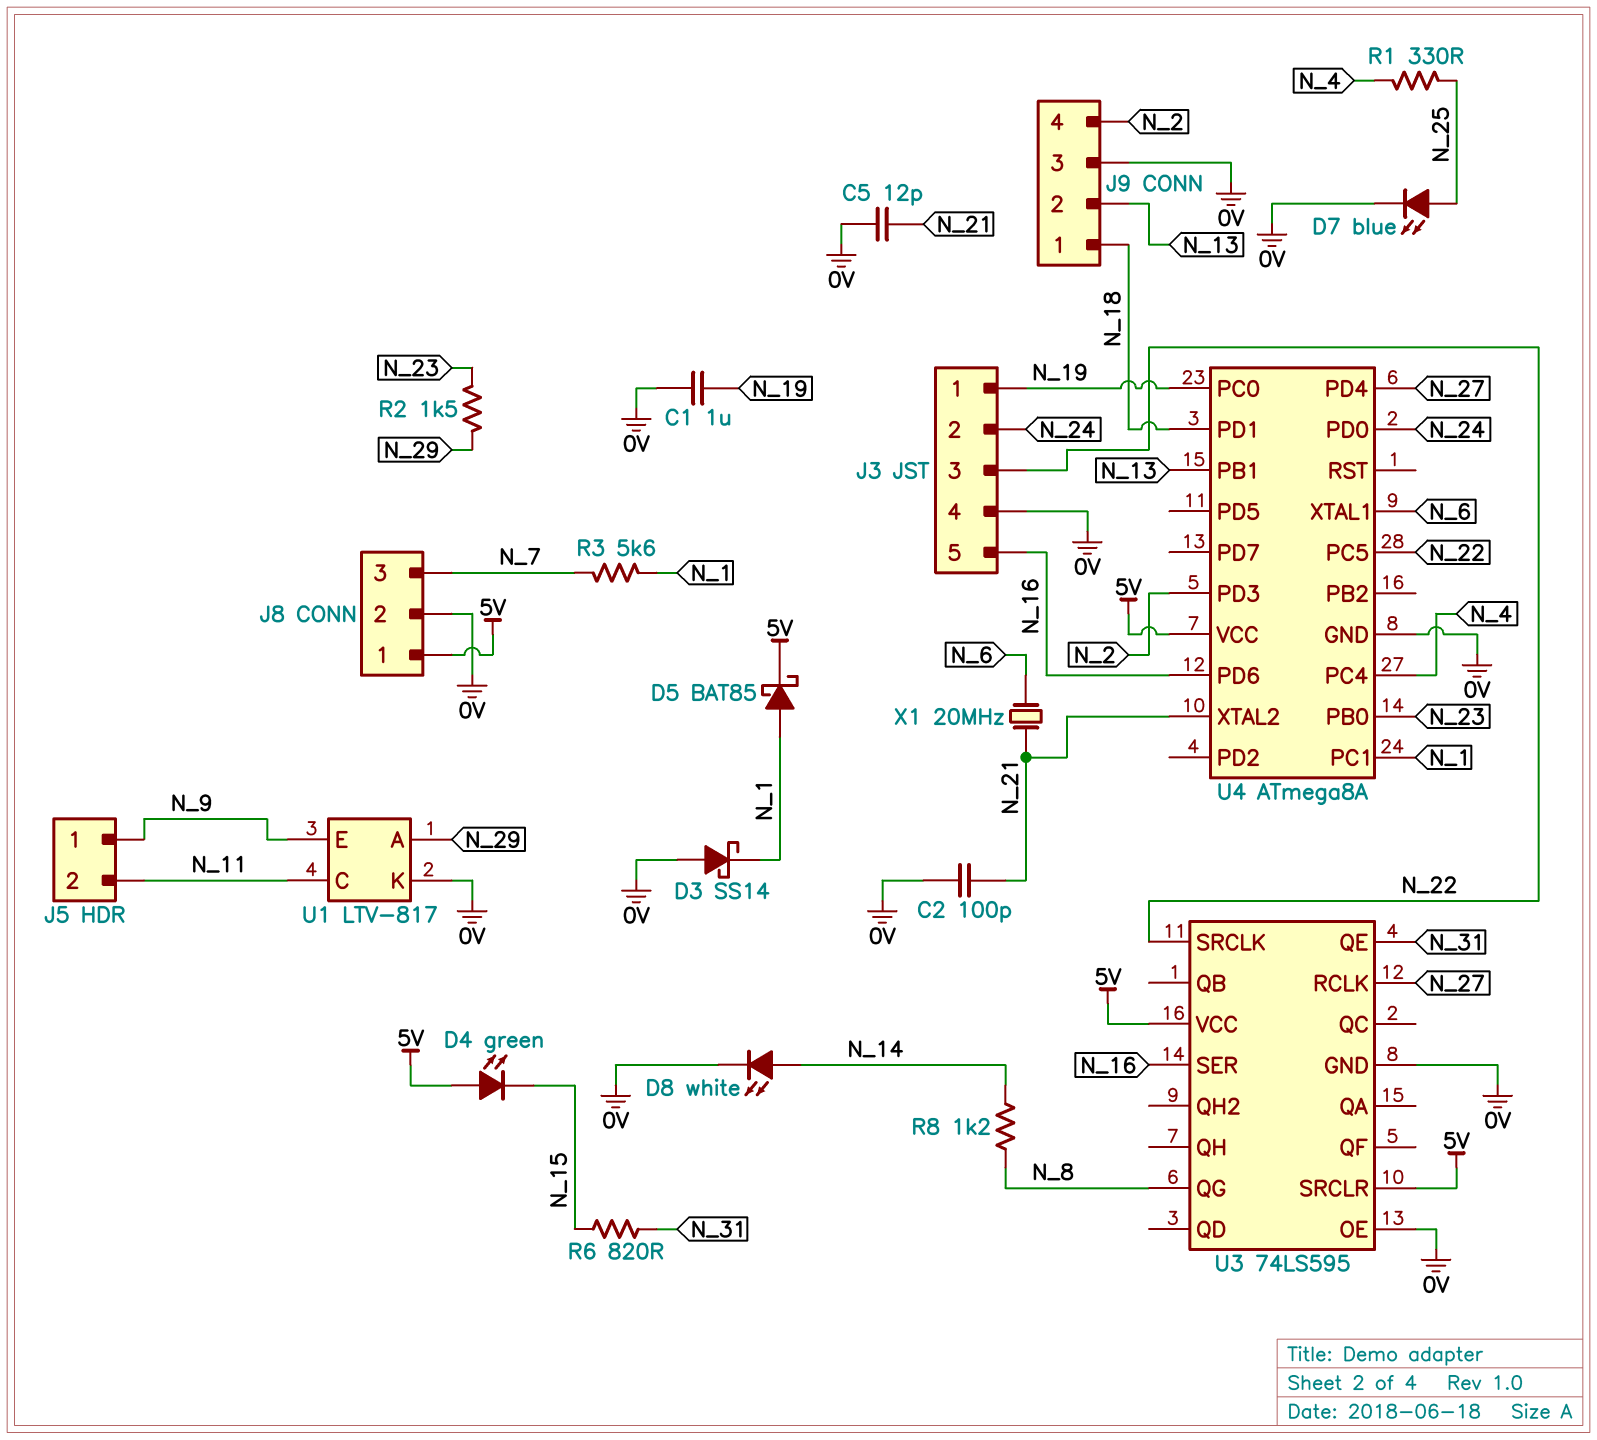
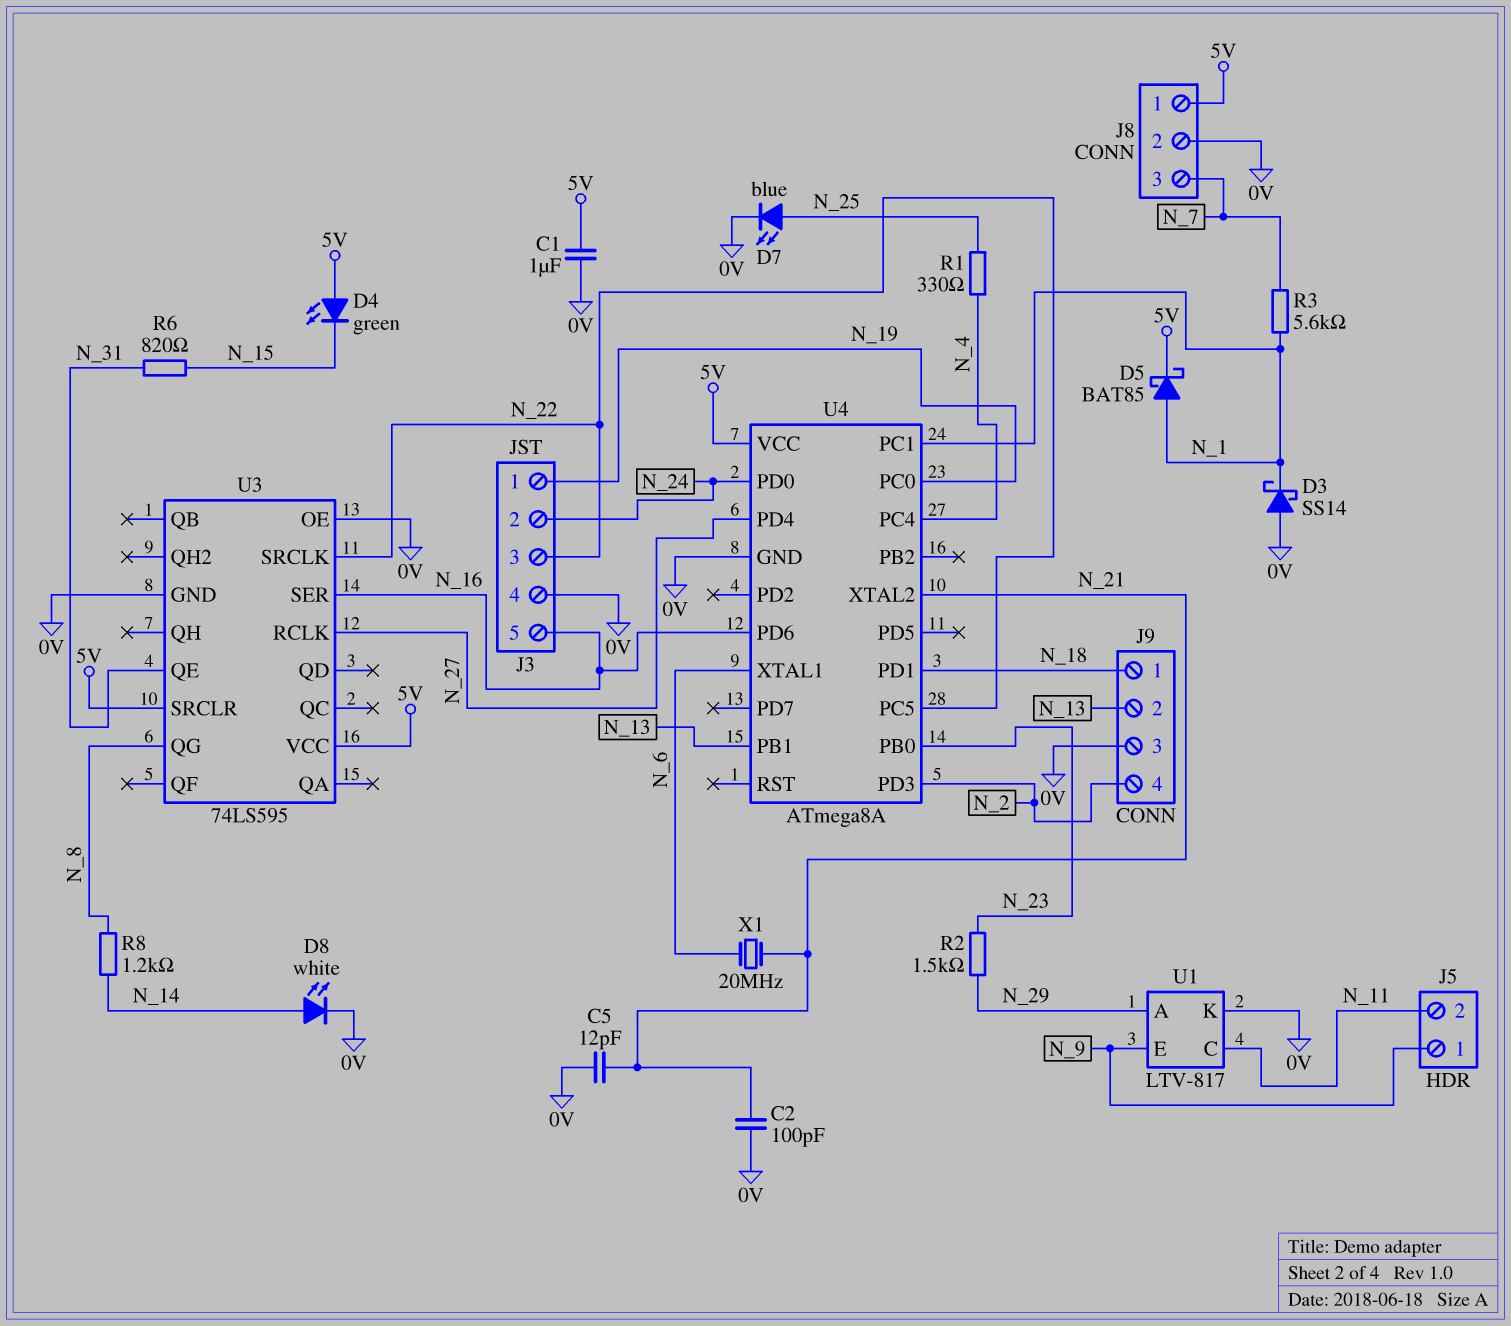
C1: 1uF (0V, N_19) -> 1uF (0V, 5V)

